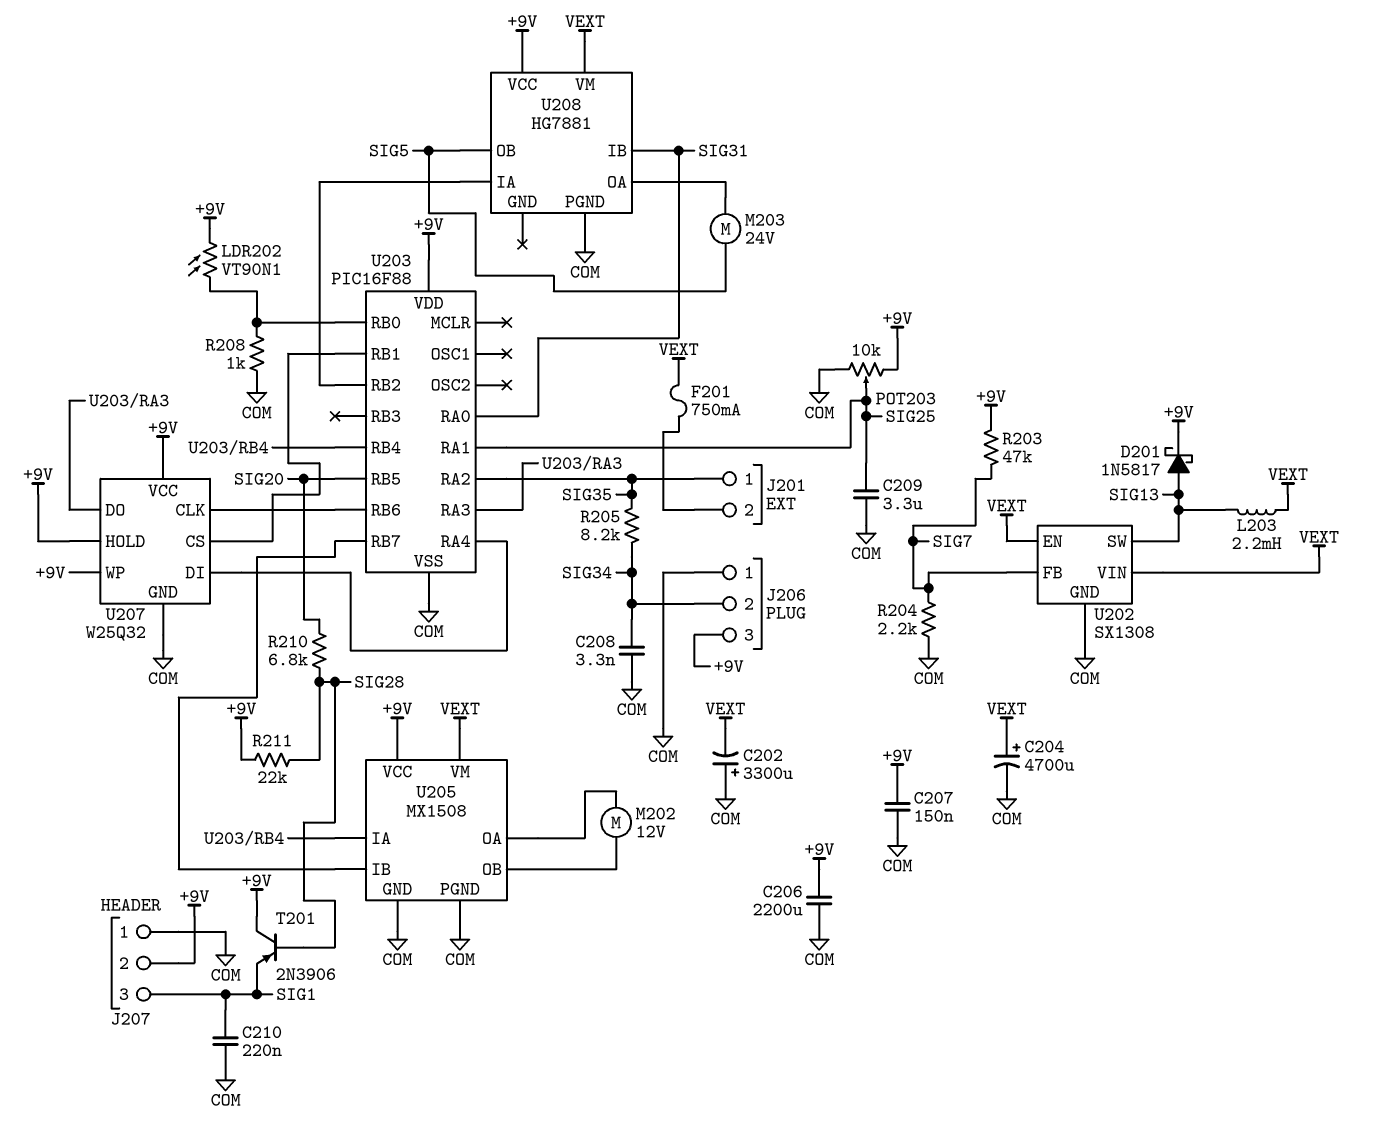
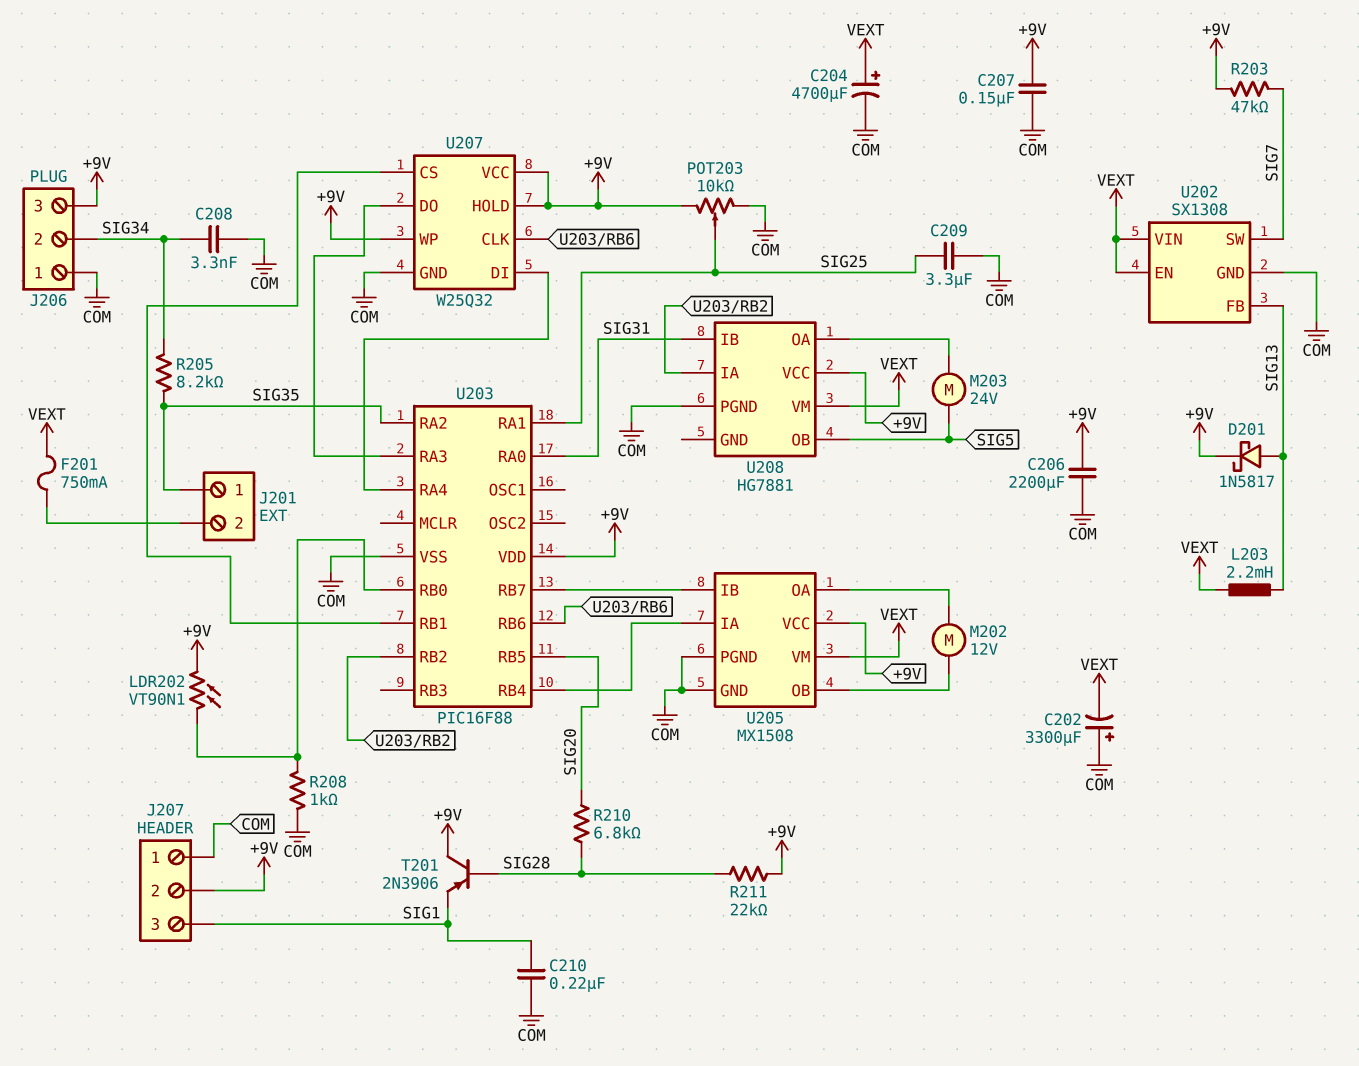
R204: 2.2k (COM, SIG7) -> none
U202 pin FB: SIG7 -> SIG13
U202 pin SW: SIG13 -> SIG7

